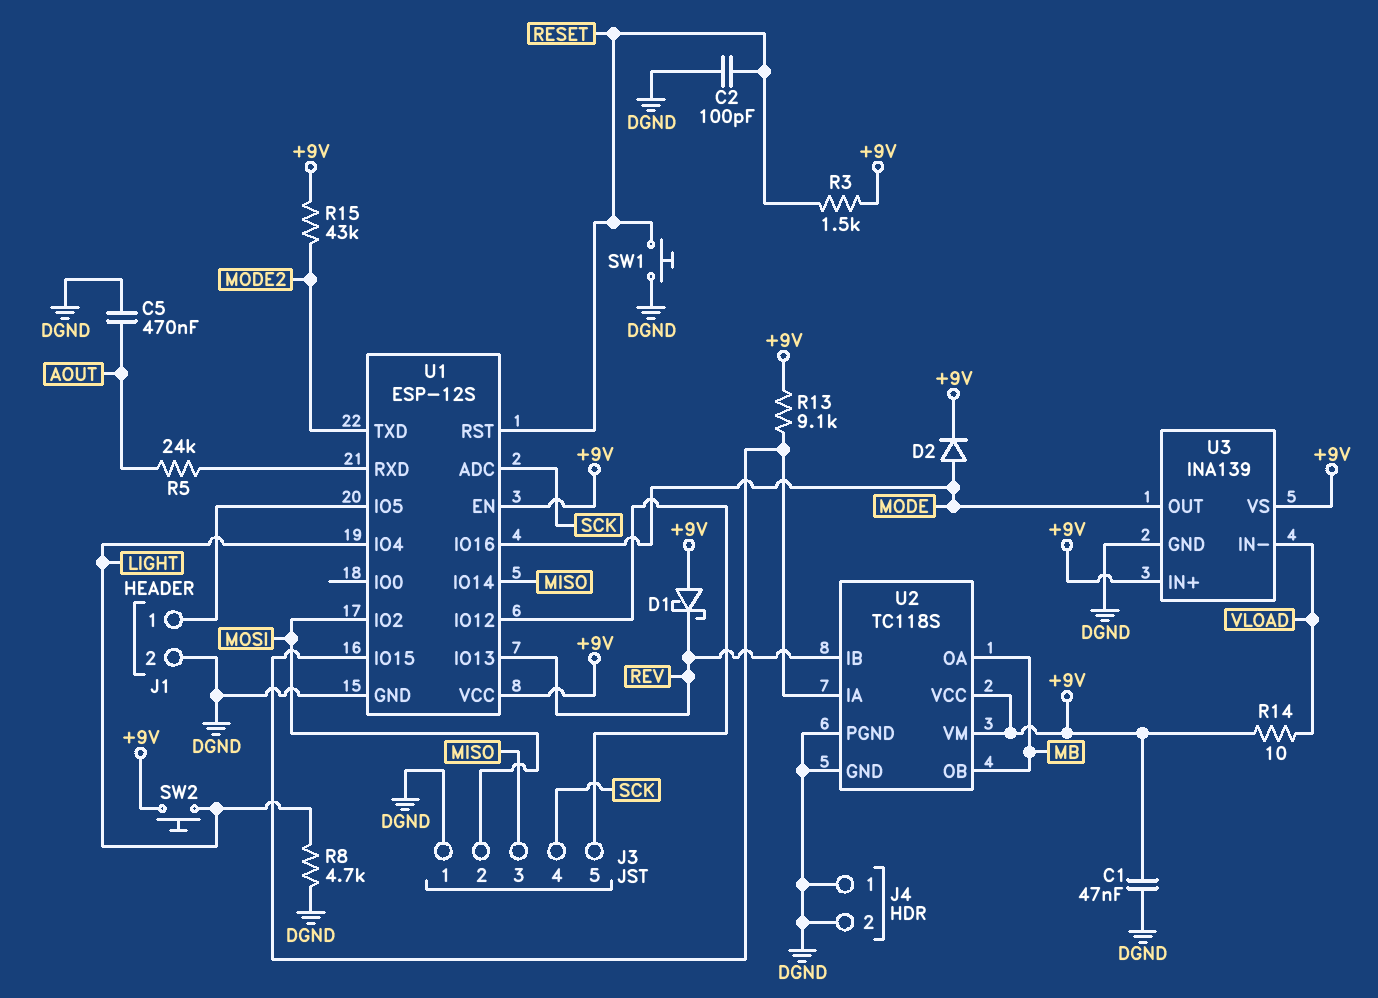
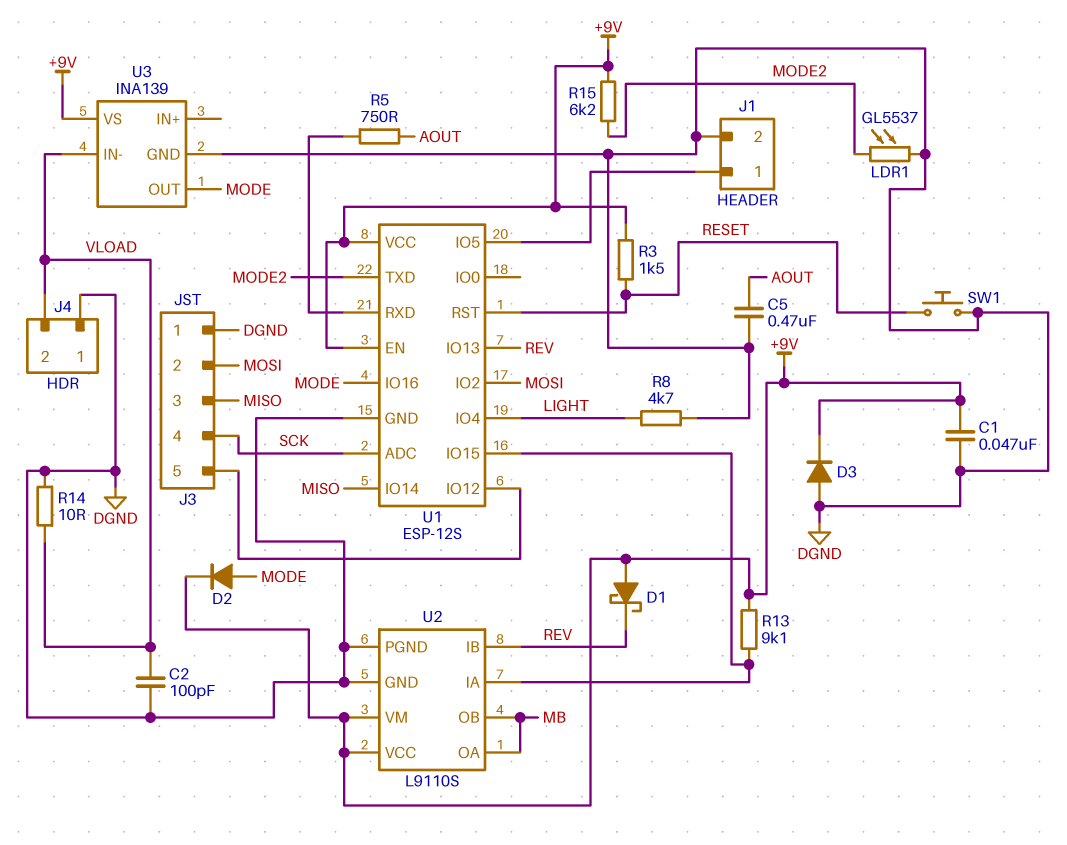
C2: 100pF (DGND, RESET) -> 100pF (DGND, VLOAD)
D3: none -> diode (A DGND, K +9V)
J4 pin 2: DGND -> VLOAD
LDR1: none -> GL5537 (DGND, MODE2)
R5: 24k (AOUT, U1/RXD) -> 750 (AOUT, U1/RXD)
R14: 10 (+9V, VLOAD) -> 10 (DGND, VLOAD)
R15: 43k (+9V, MODE2) -> 6.2k (+9V, MODE2)
SW2: button (+9V, LIGHT) -> none
U2: TC118S -> L9110S
U3 pin IN+: +9V -> none

